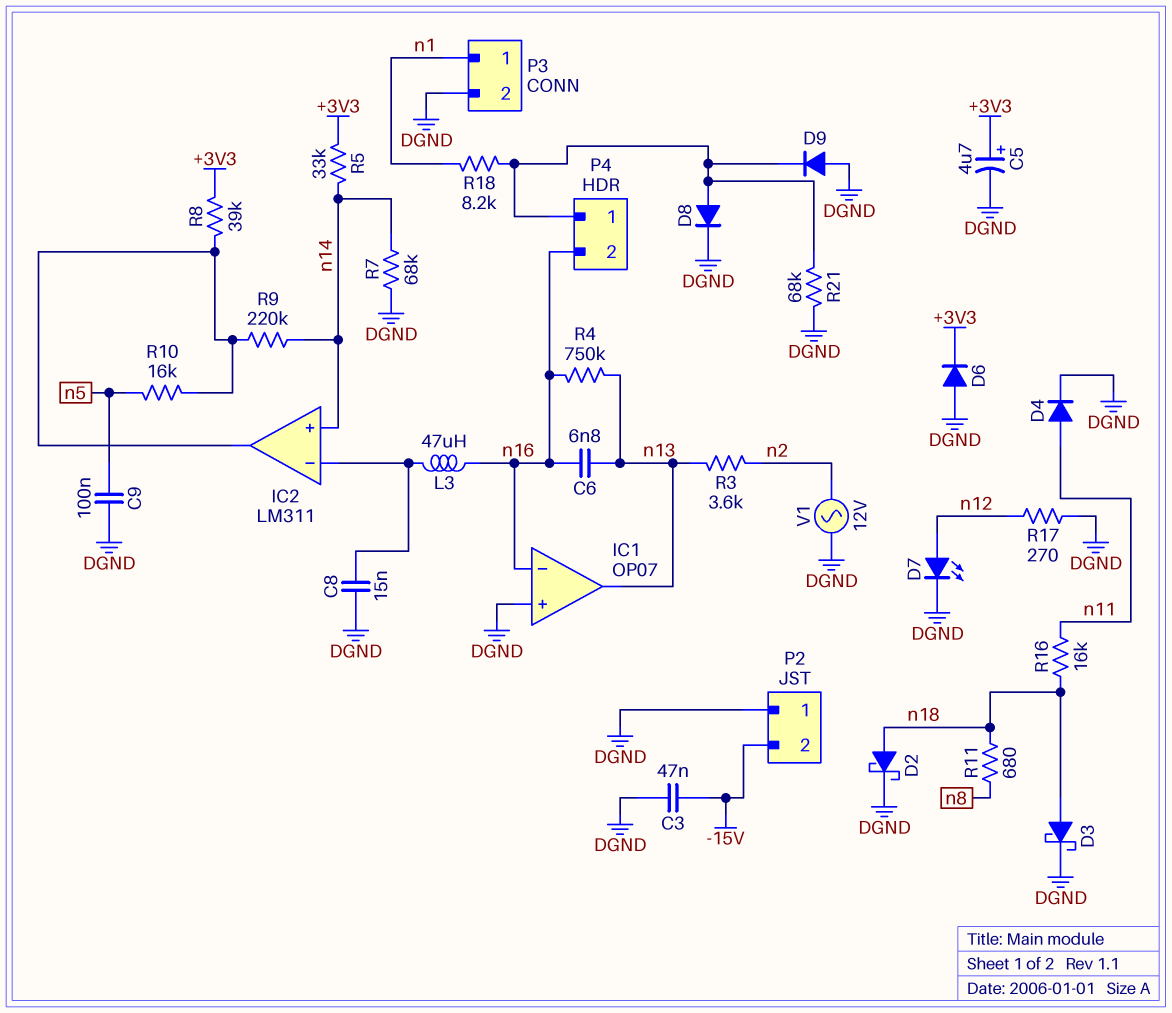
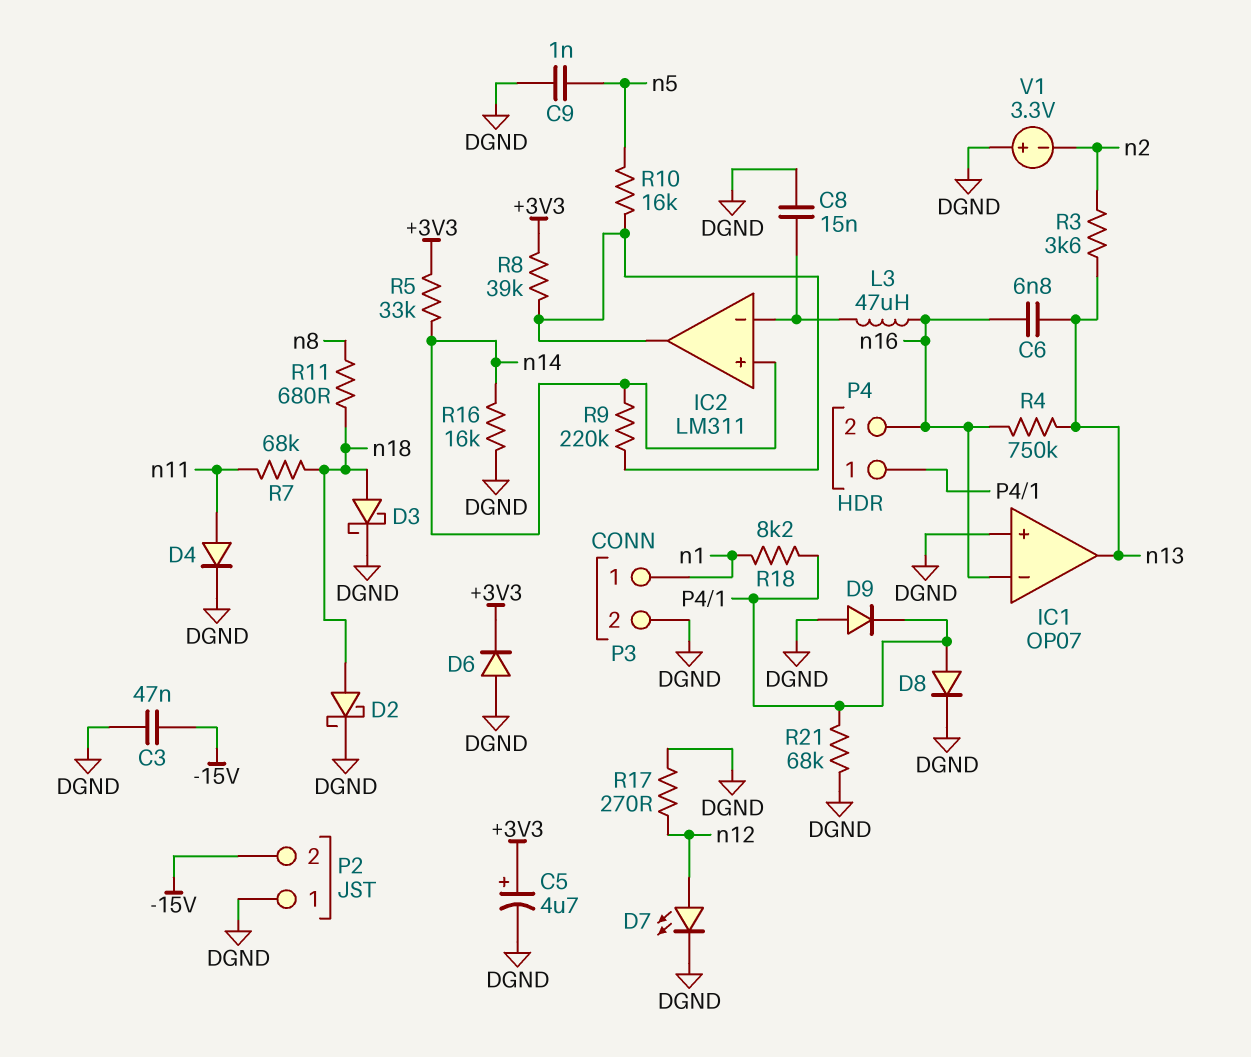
C9: 100nF (DGND, n5) -> 1nF (DGND, n5)
R7: 68k (DGND, n14) -> 68k (n11, n18)
R16: 16k (n11, n18) -> 16k (DGND, n14)
V1: AC 12V (DGND, n2) -> 3.3V (plus DGND, minus n2)

